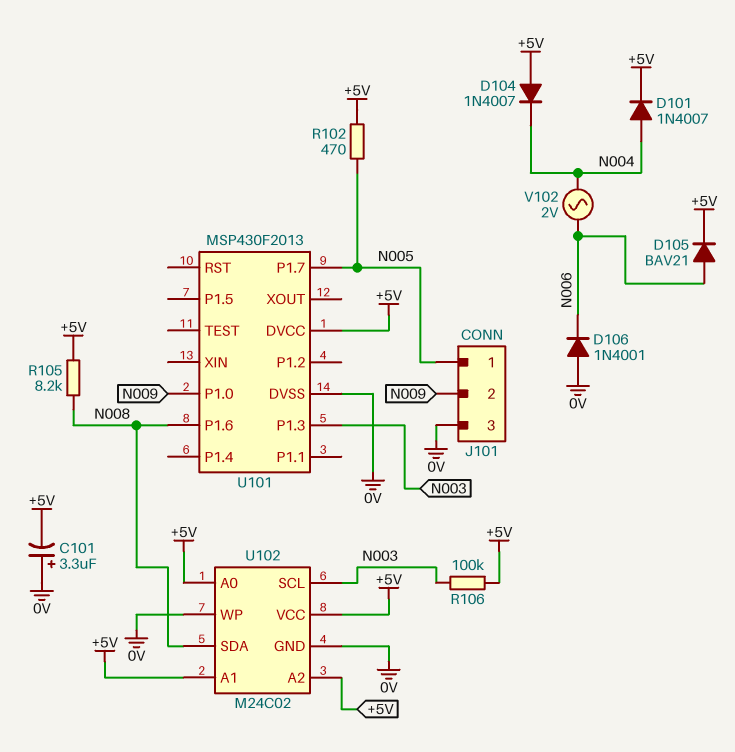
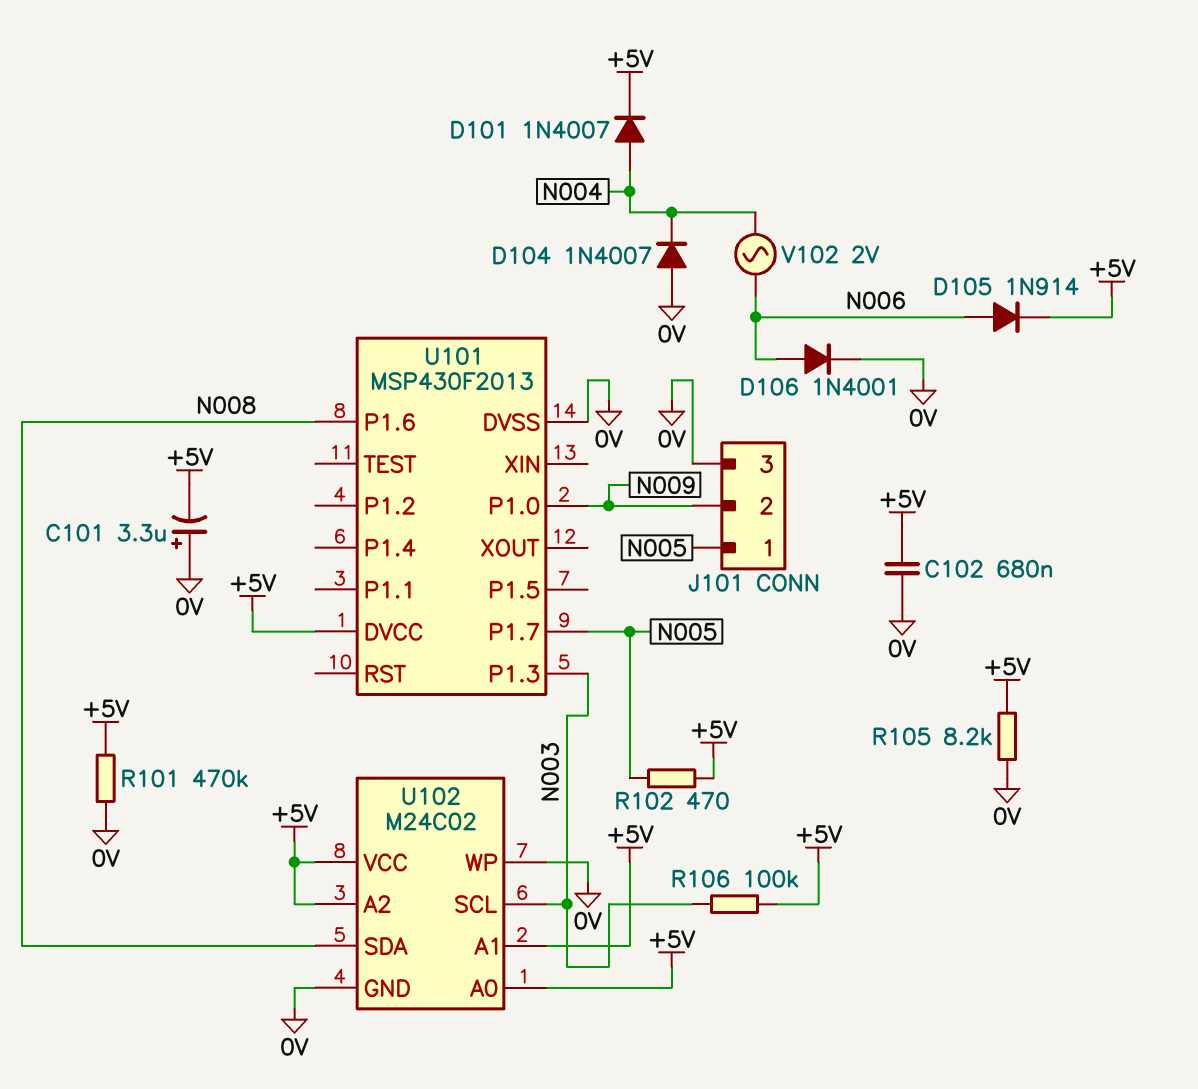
C102: none -> 680nF (+5V, 0V)
D104: diode 1N4007 (A +5V, K N004) -> diode 1N4007 (A 0V, K N004)
D105: diode BAV21 (A N006, K +5V) -> diode 1N914 (A N006, K +5V)
D106: diode 1N4001 (A 0V, K N006) -> diode 1N4001 (A N006, K 0V)
R101: none -> 470k (+5V, 0V)
R105: 8.2k (+5V, N008) -> 8.2k (+5V, 0V)

